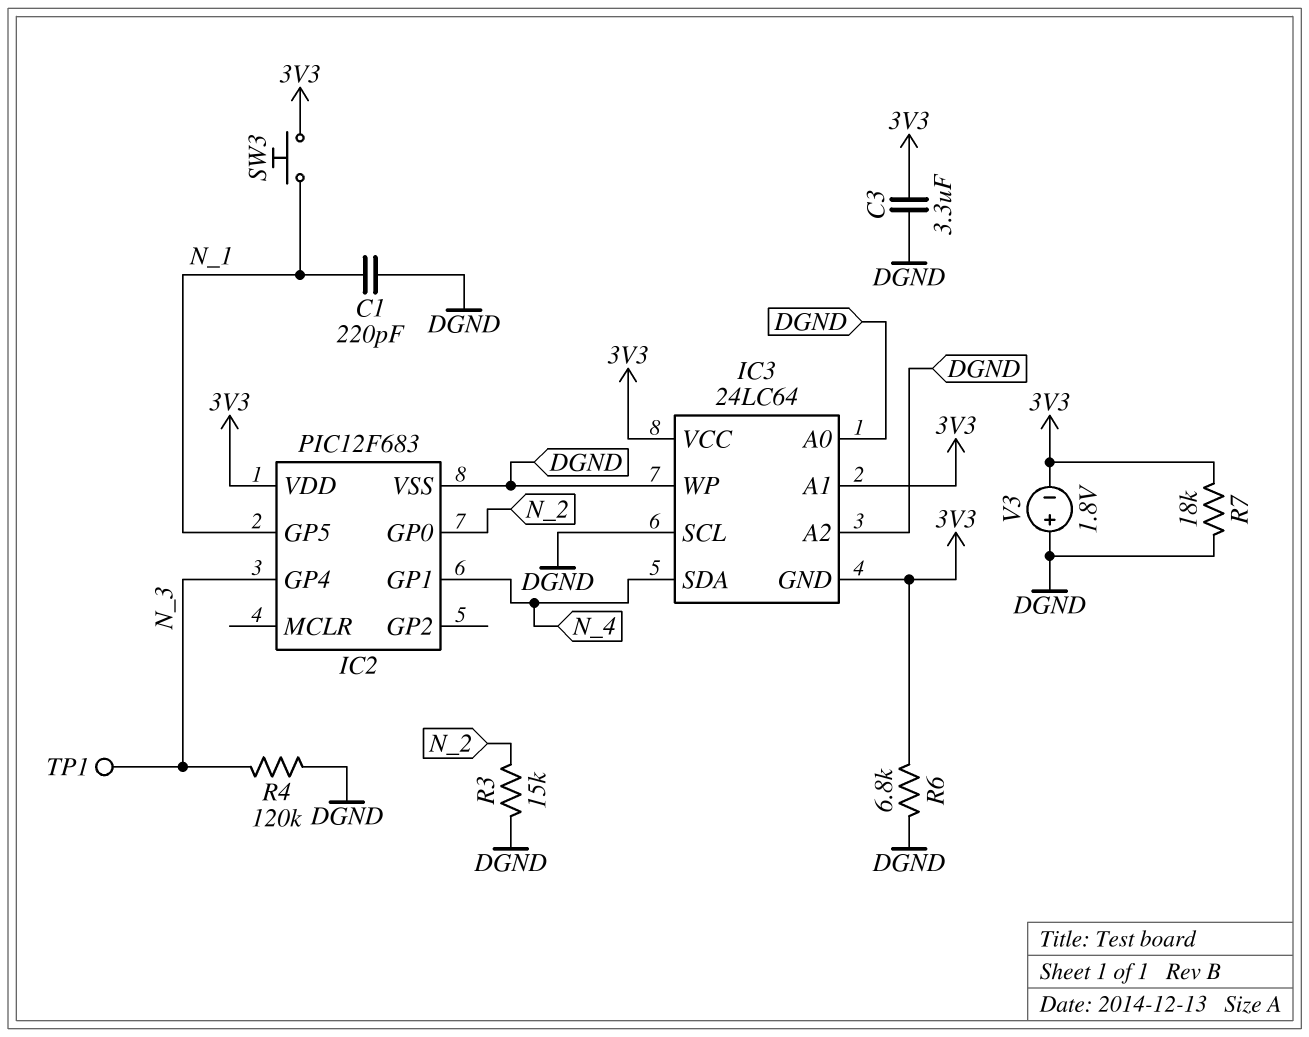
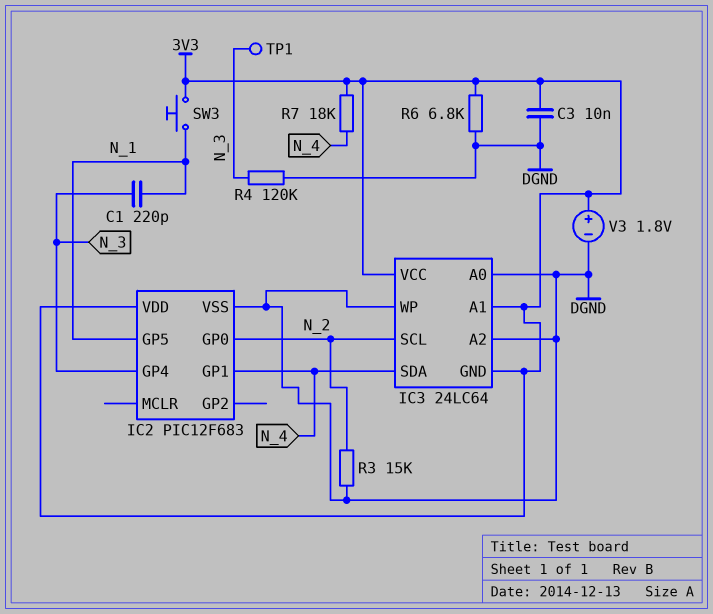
C1: 220pF (DGND, N_1) -> 220pF (N_1, N_3)
C3: 3.3uF (3V3, DGND) -> 10nF (3V3, DGND)
IC3 pin SCL: DGND -> N_2
R7: 18k (3V3, DGND) -> 18k (3V3, N_4)
V3: 1.8V (plus DGND, minus 3V3) -> 1.8V (plus 3V3, minus DGND)

